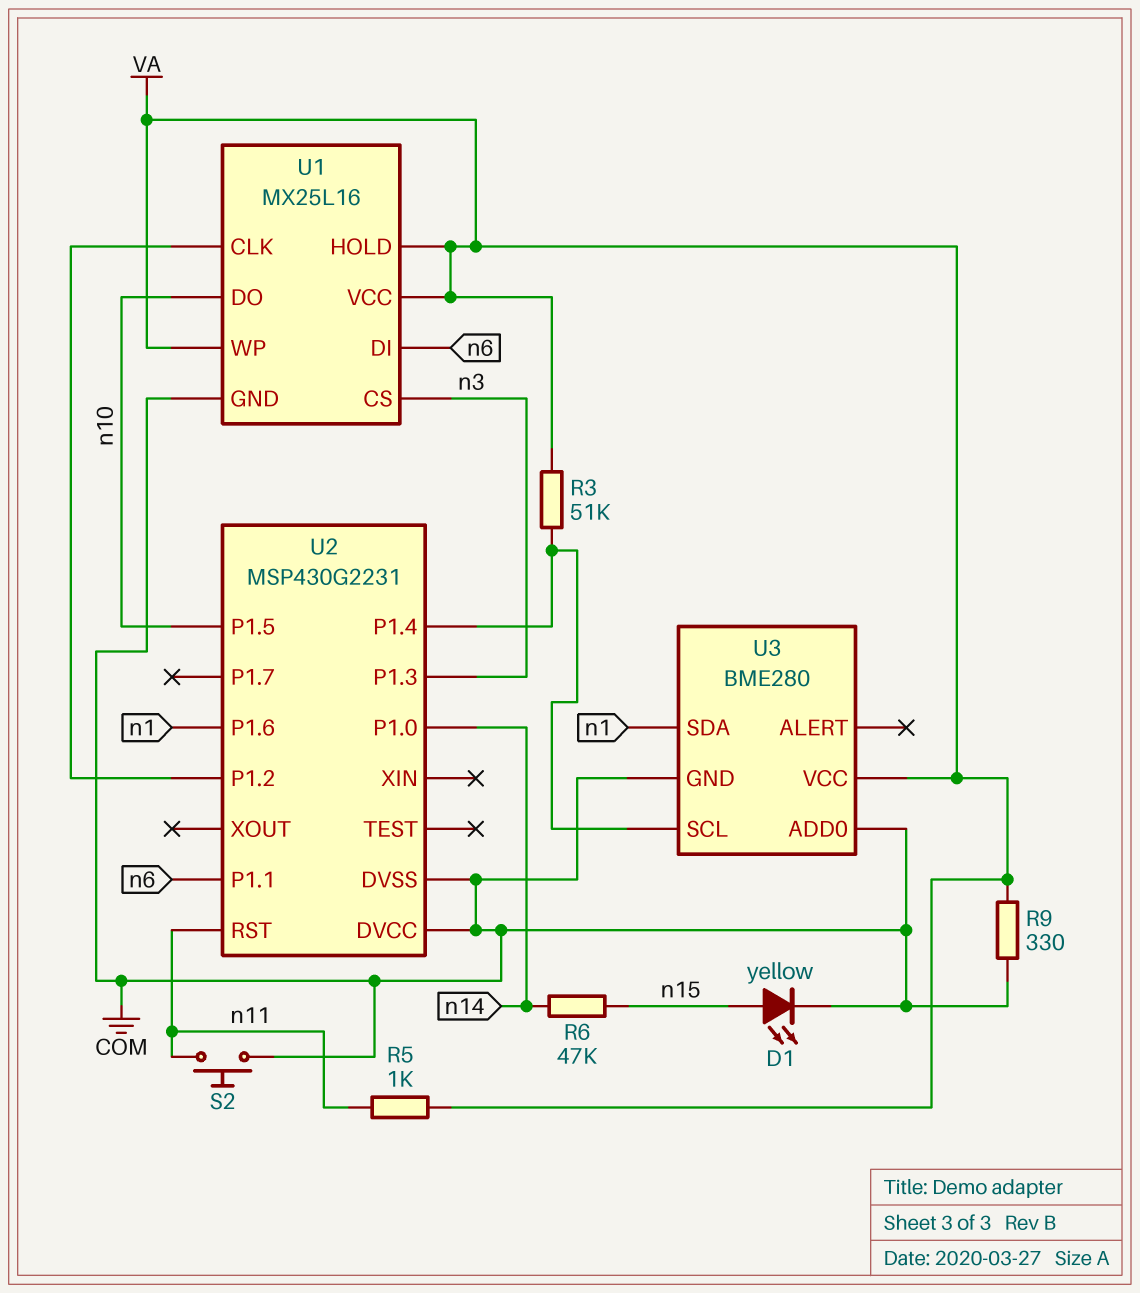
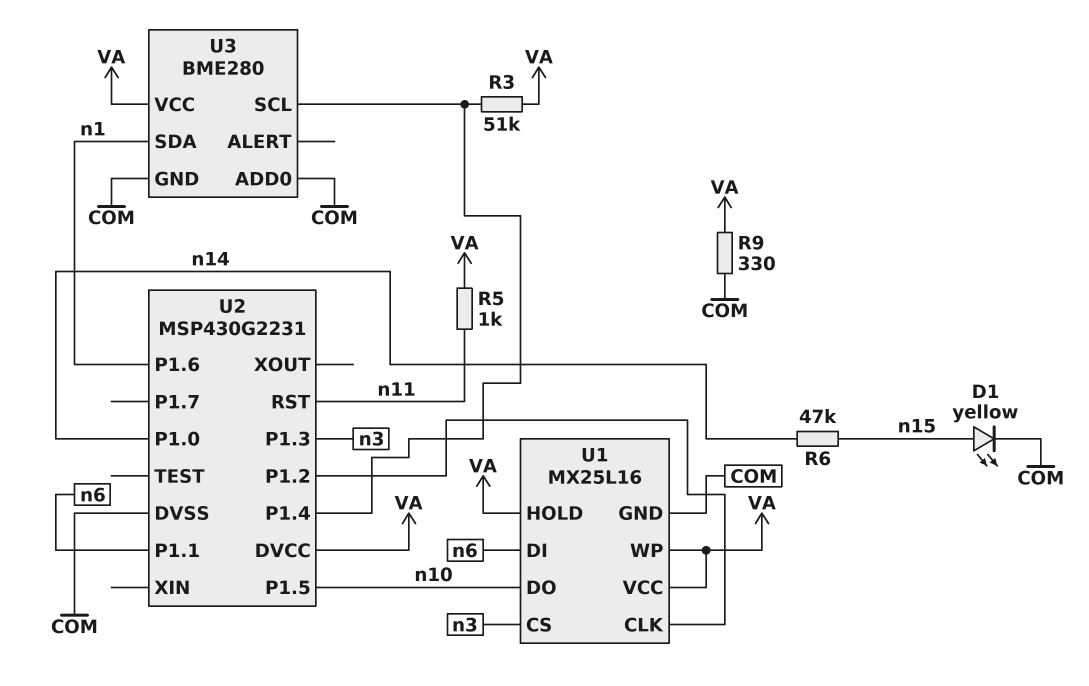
S2: button (COM, n11) -> none
U2 pin DVCC: COM -> VA

